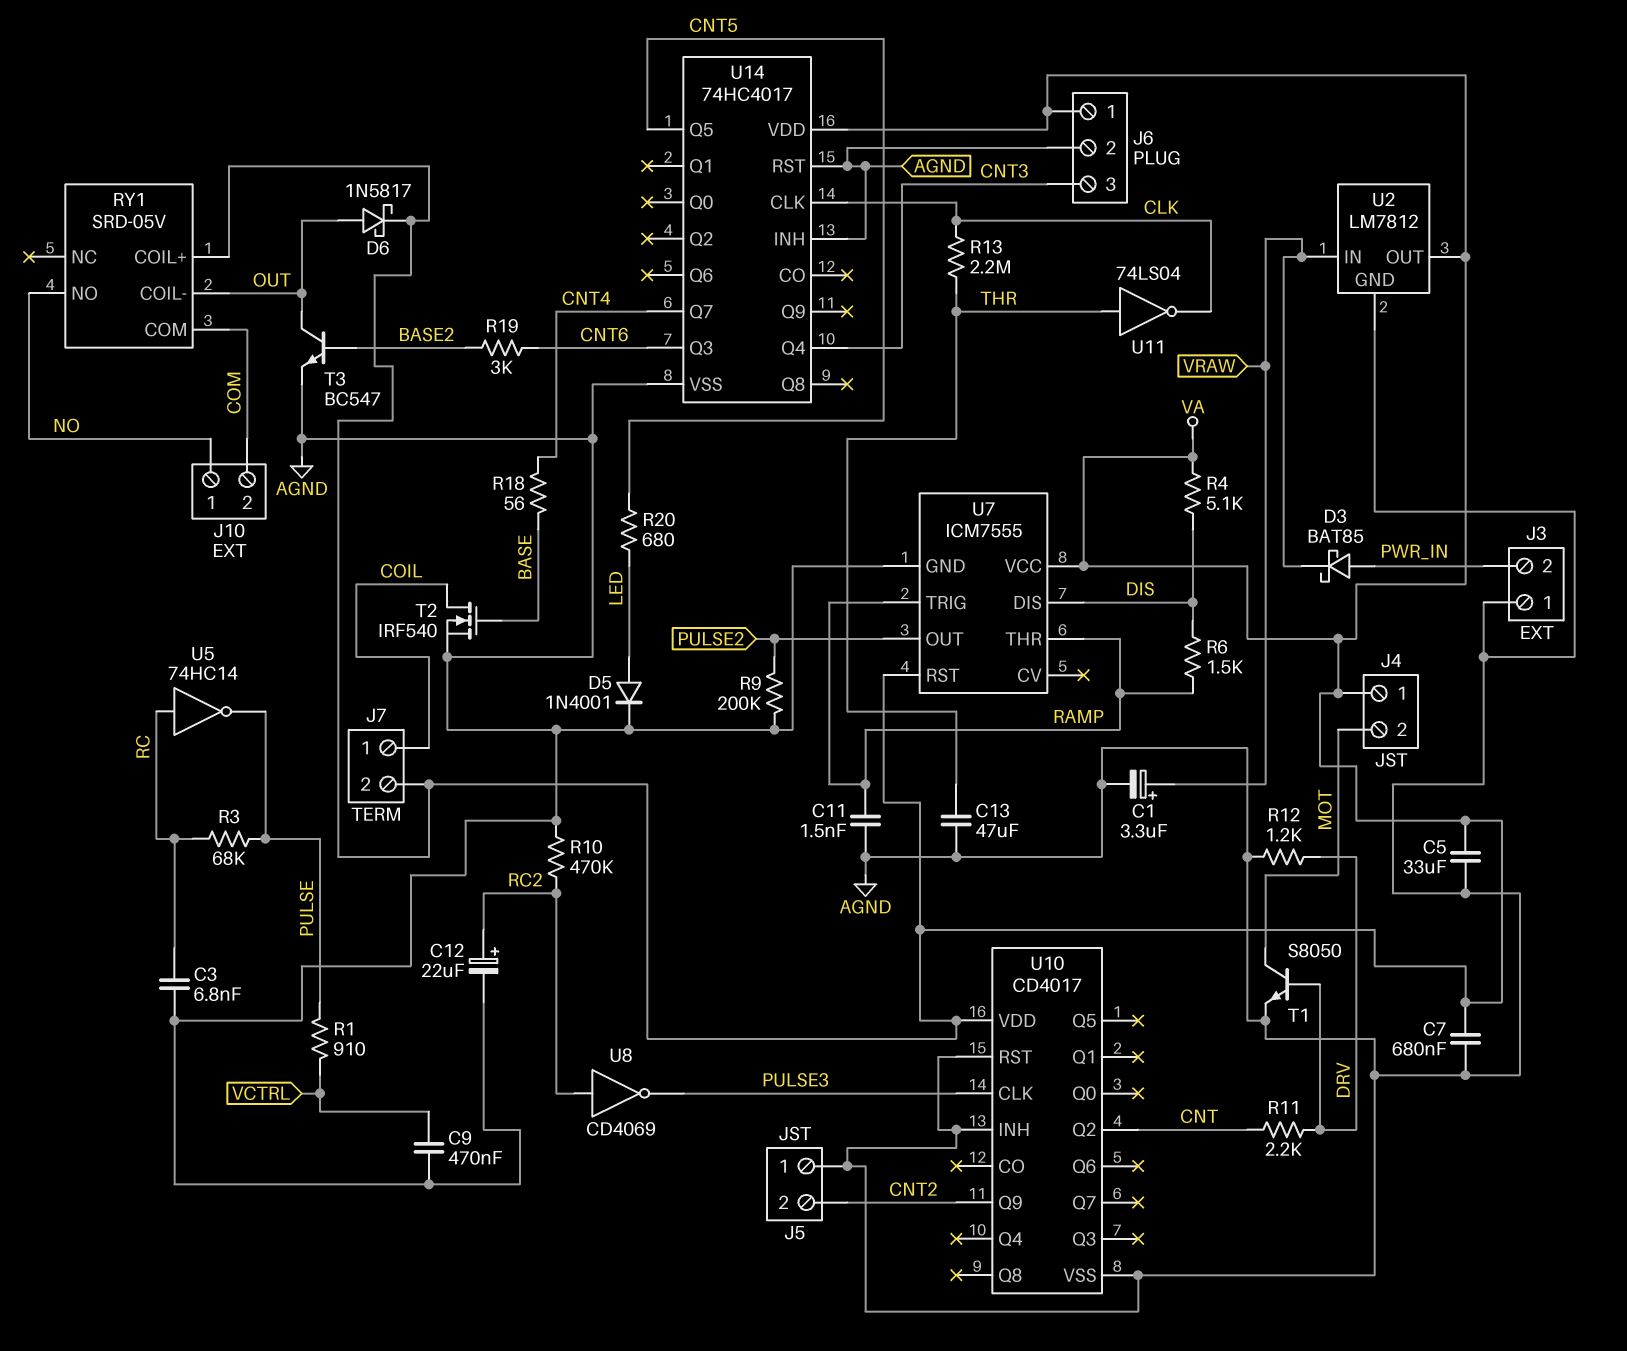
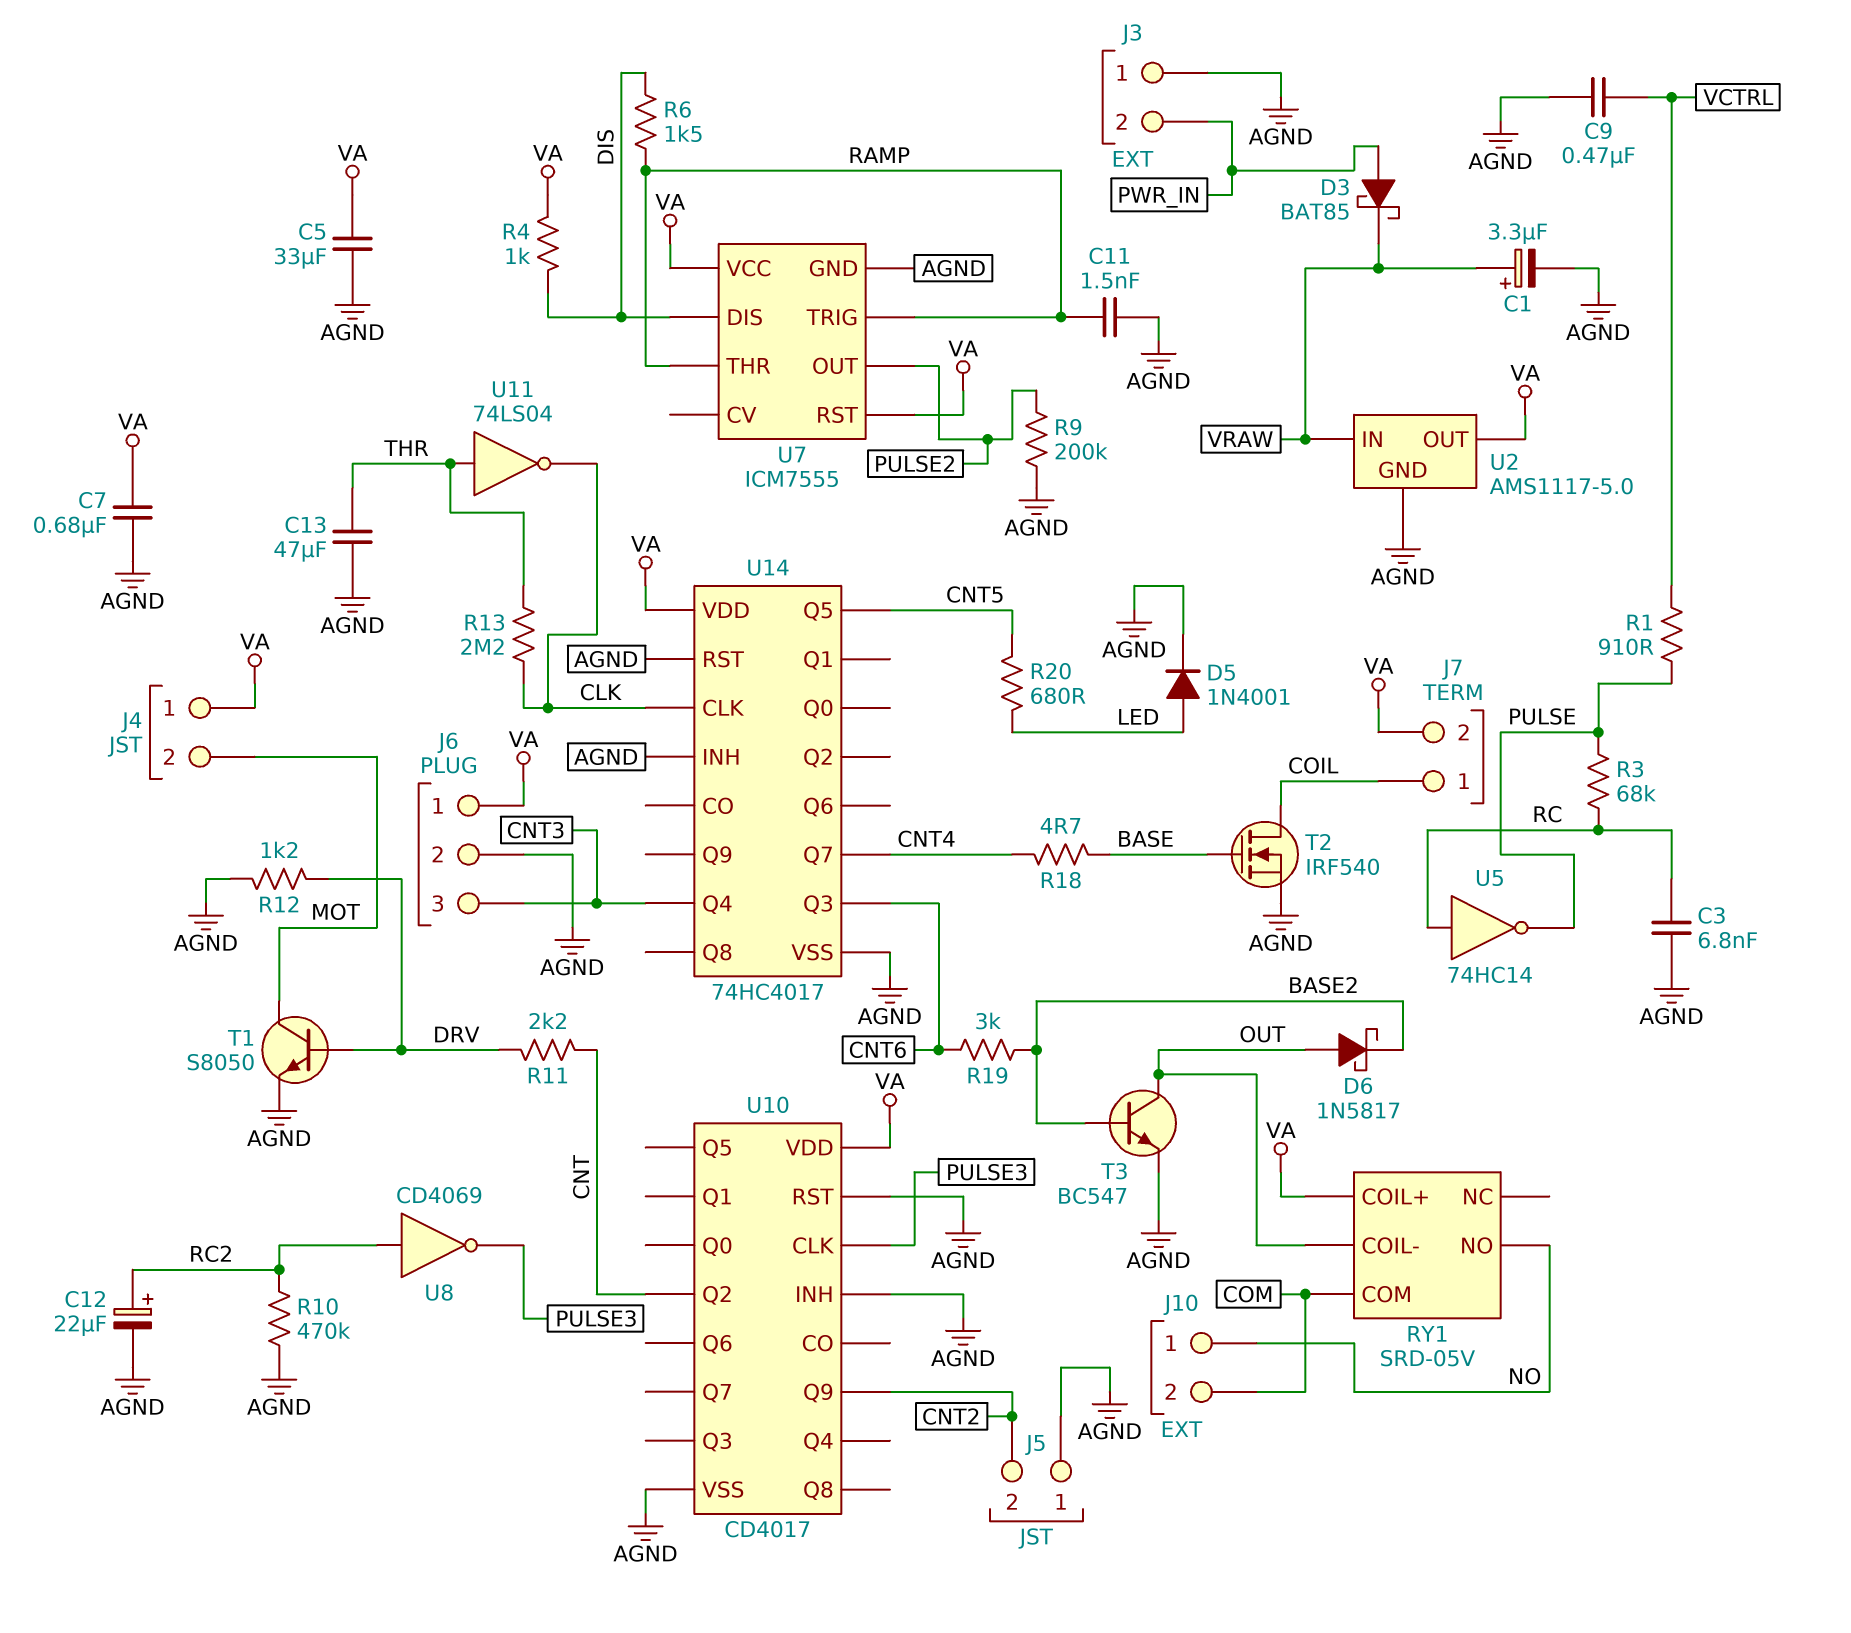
D6: schottky 1N5817 (A OUT, K VA) -> schottky 1N5817 (A OUT, K BASE2)
R4: 5.1k (DIS, VA) -> 1k (DIS, VA)
R18: 56 (BASE, CNT4) -> 4.7 (BASE, CNT4)
U2: LM7812 -> AMS1117-5.0

